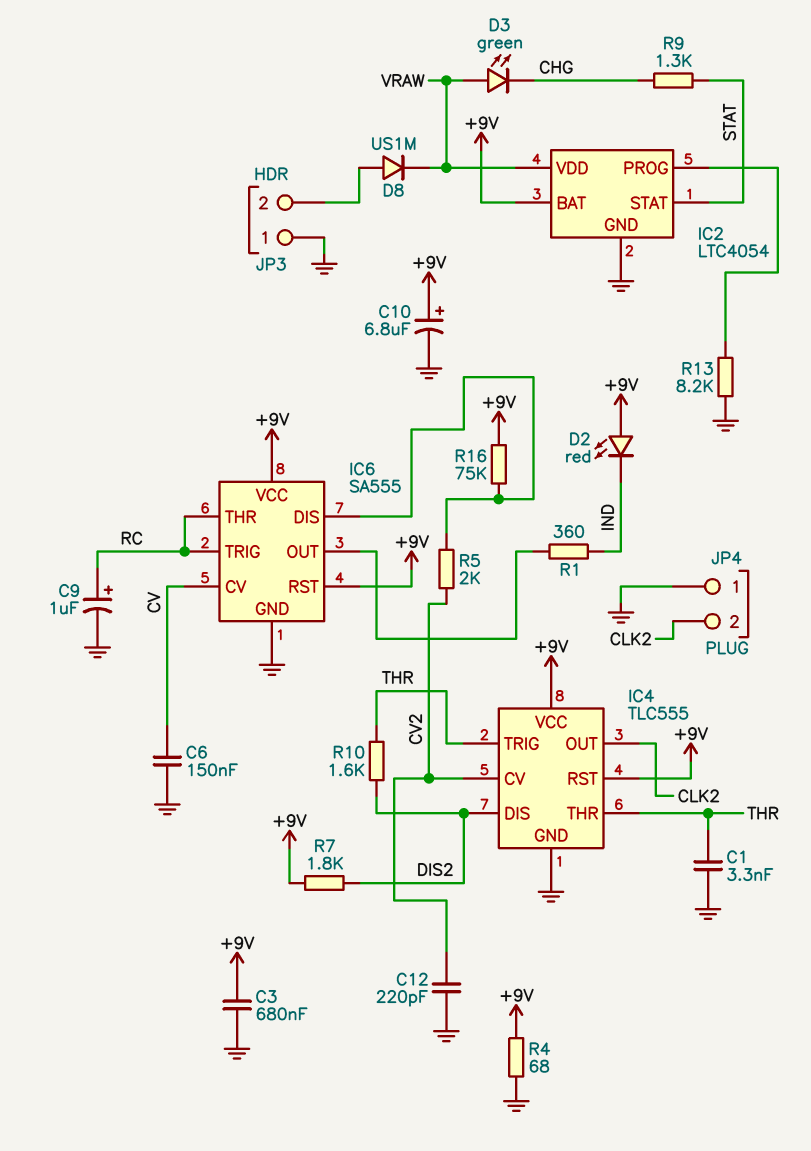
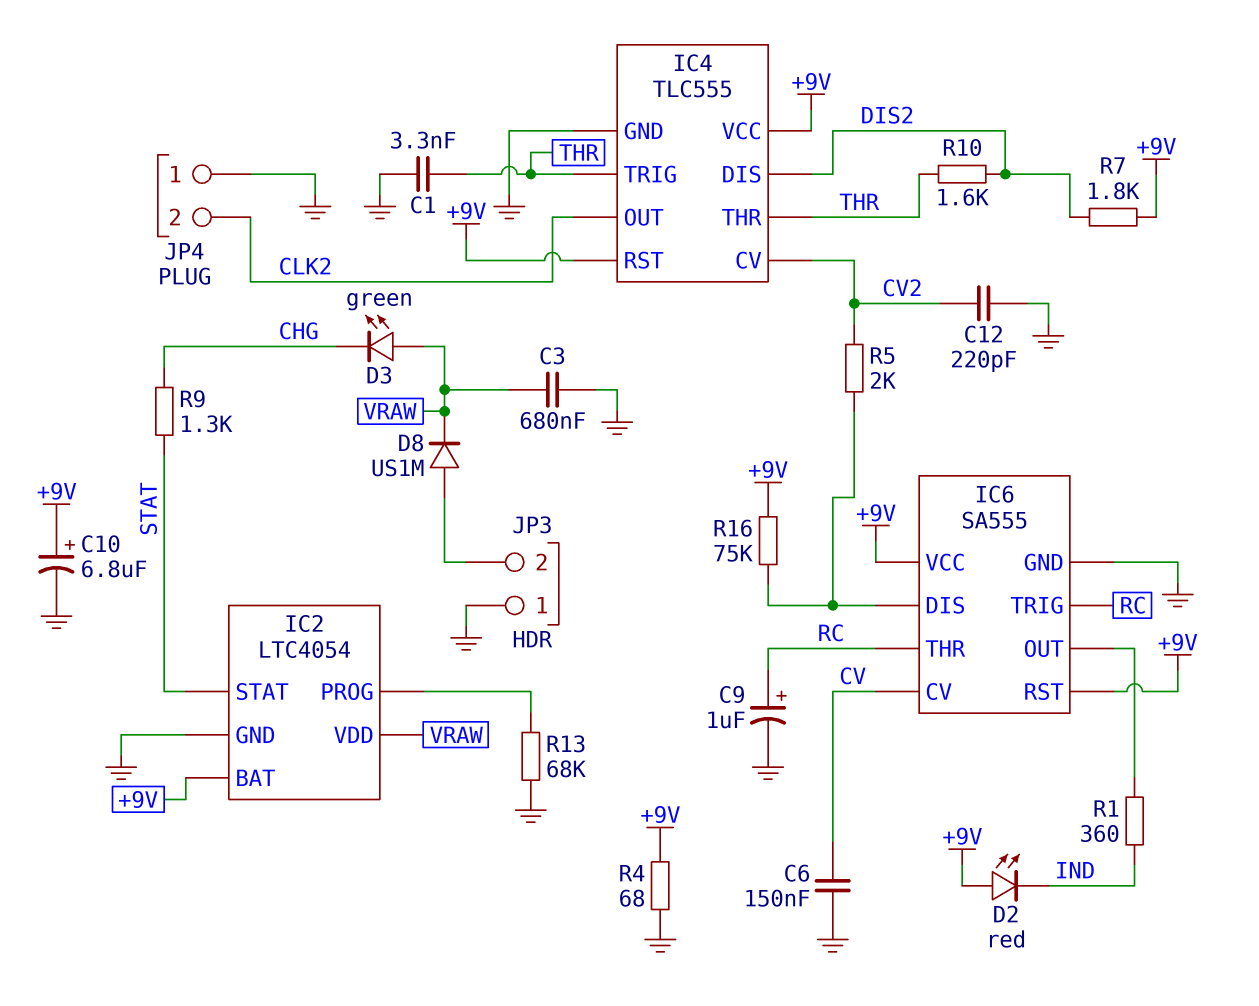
C3: 680nF (+9V, GND) -> 680nF (GND, VRAW)
R13: 8.2k (GND, IC2/PROG) -> 68k (GND, IC2/PROG)

